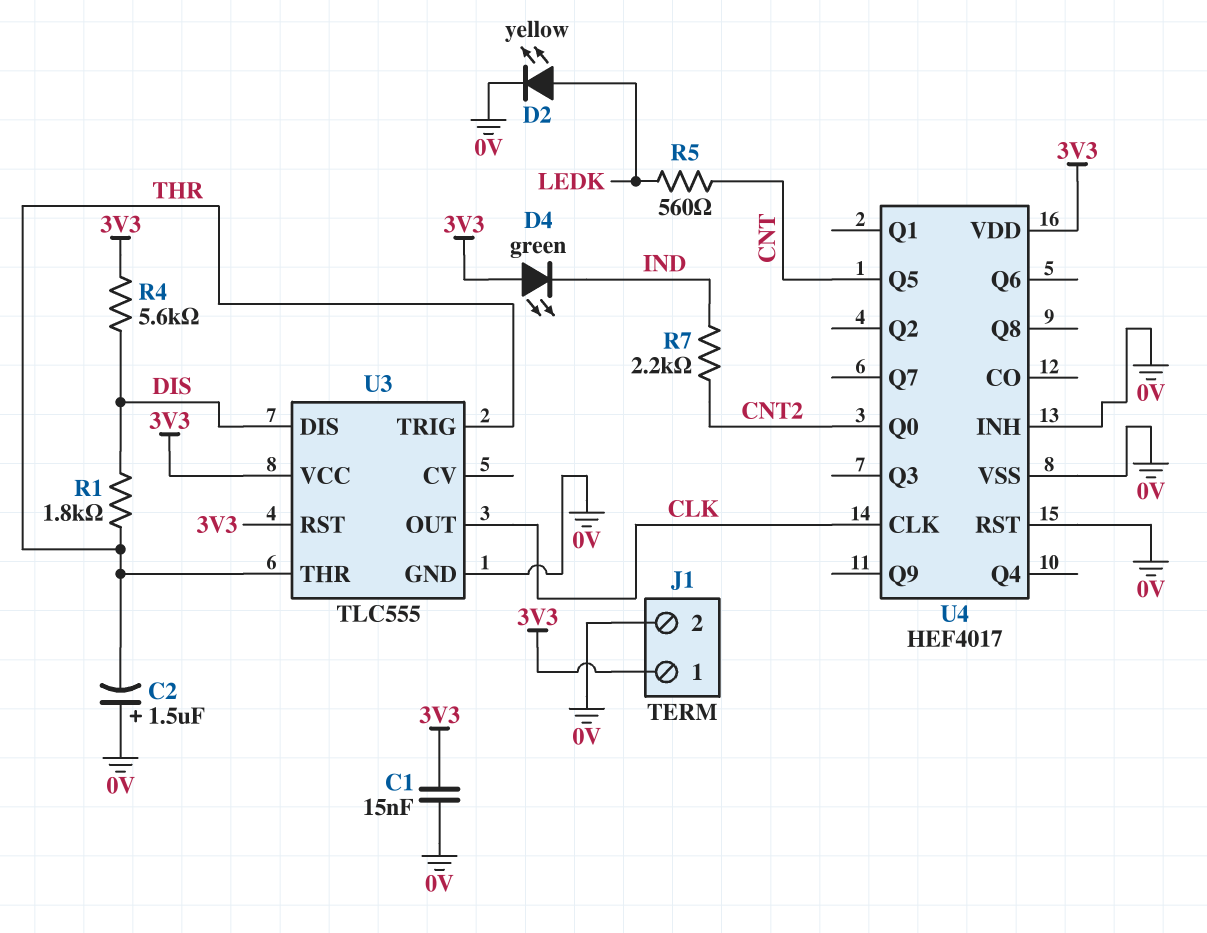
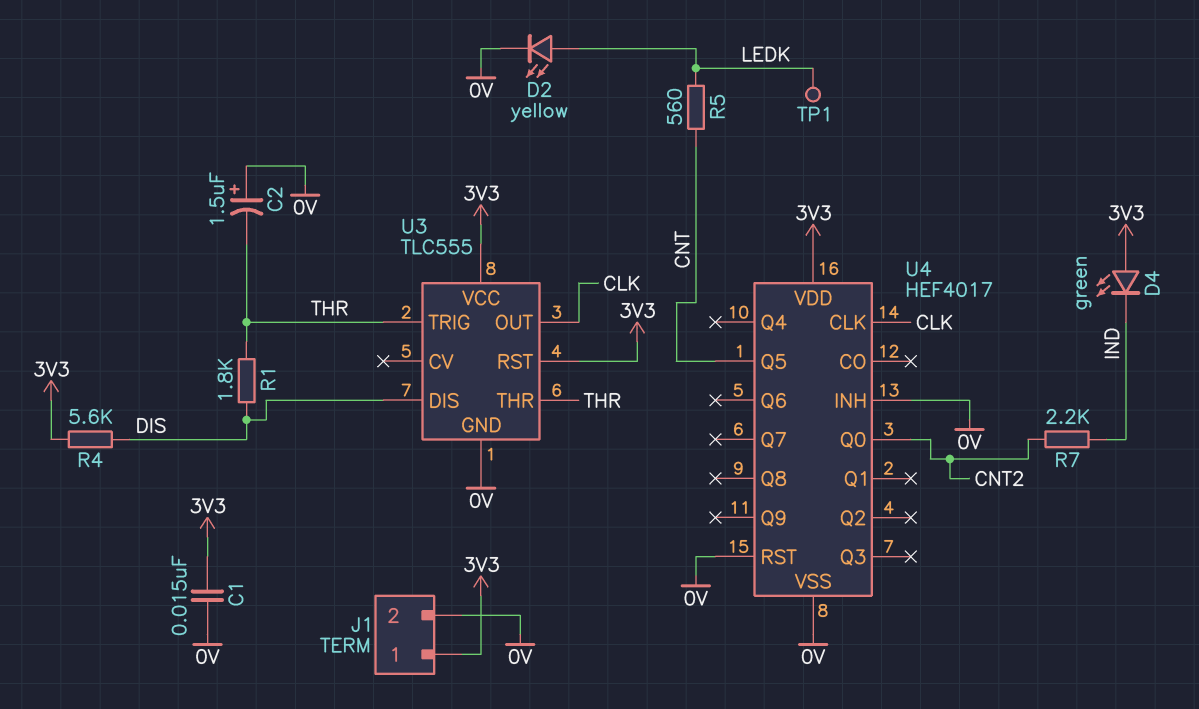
TP1: none -> test point (LEDK)

